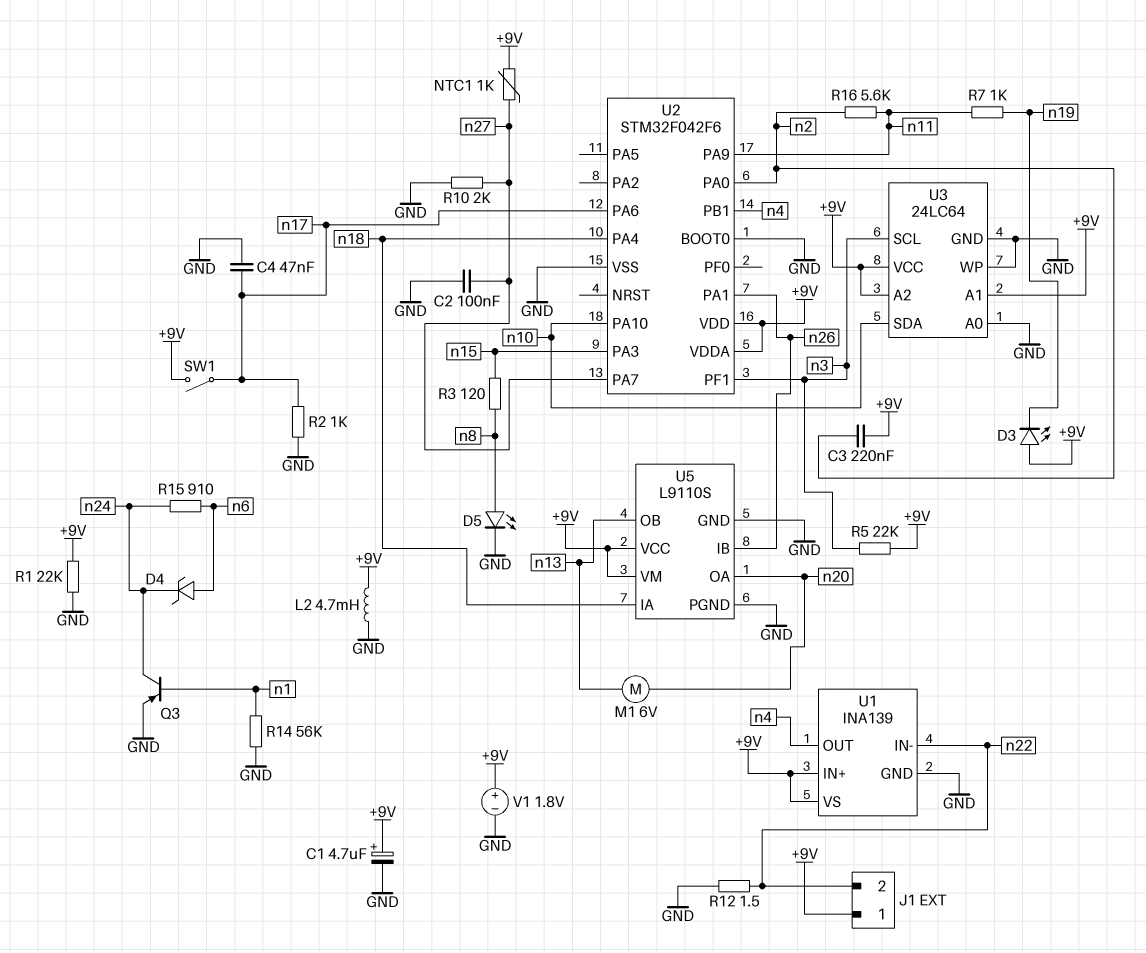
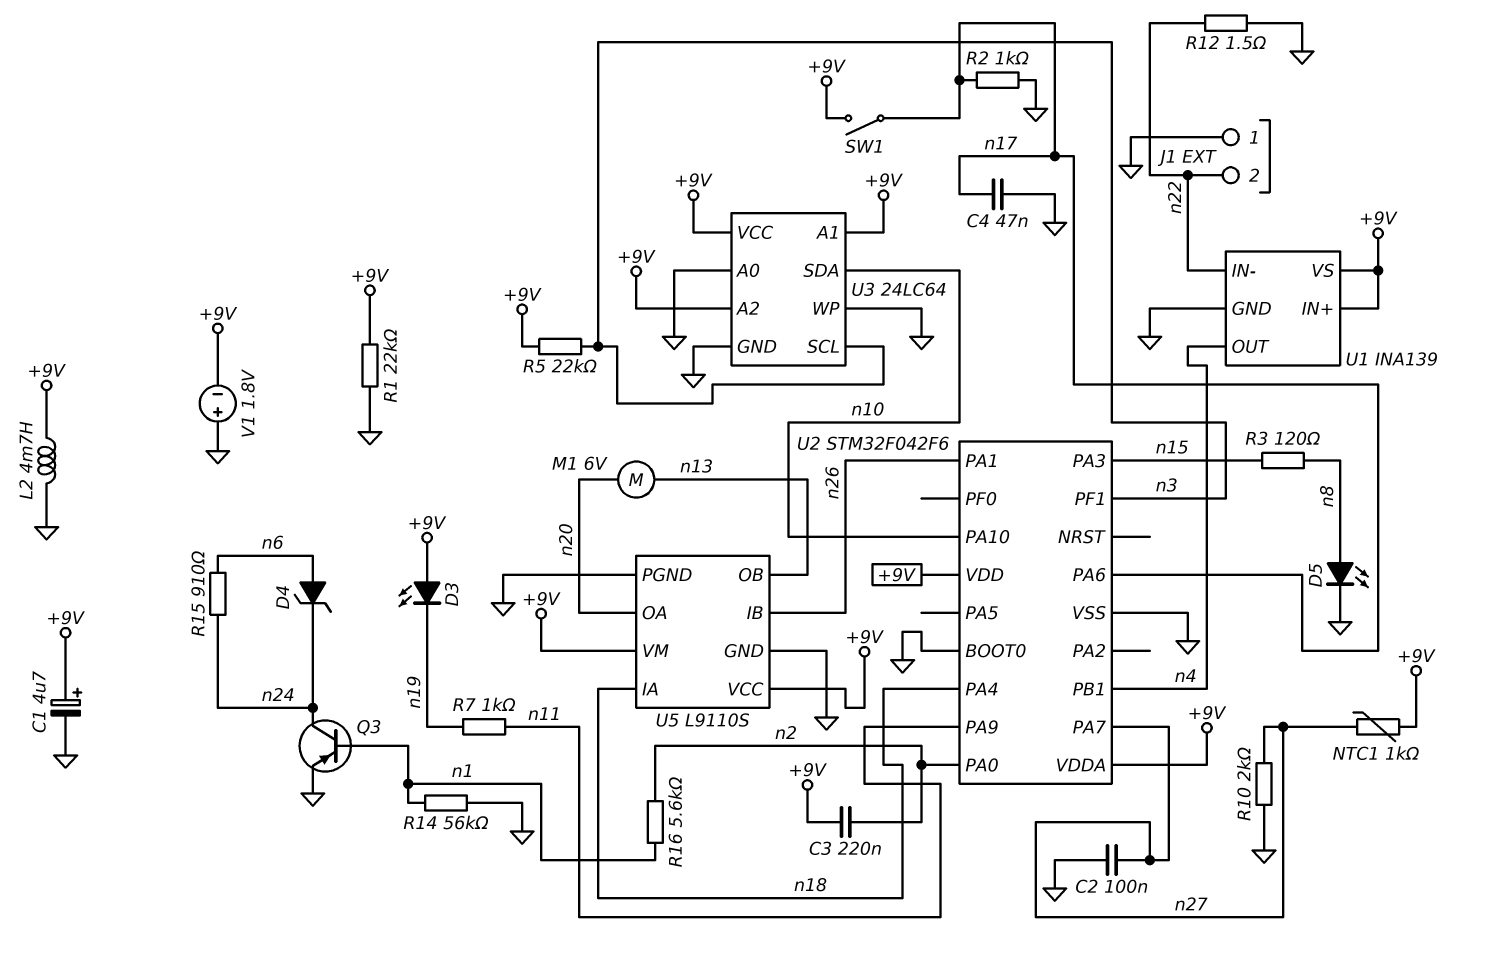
J1 pin 1: +9V -> GND
R16: 5.6k (n2, n11) -> 5.6k (n1, n2)
V1: 1.8V (plus +9V, minus GND) -> 1.8V (plus GND, minus +9V)

